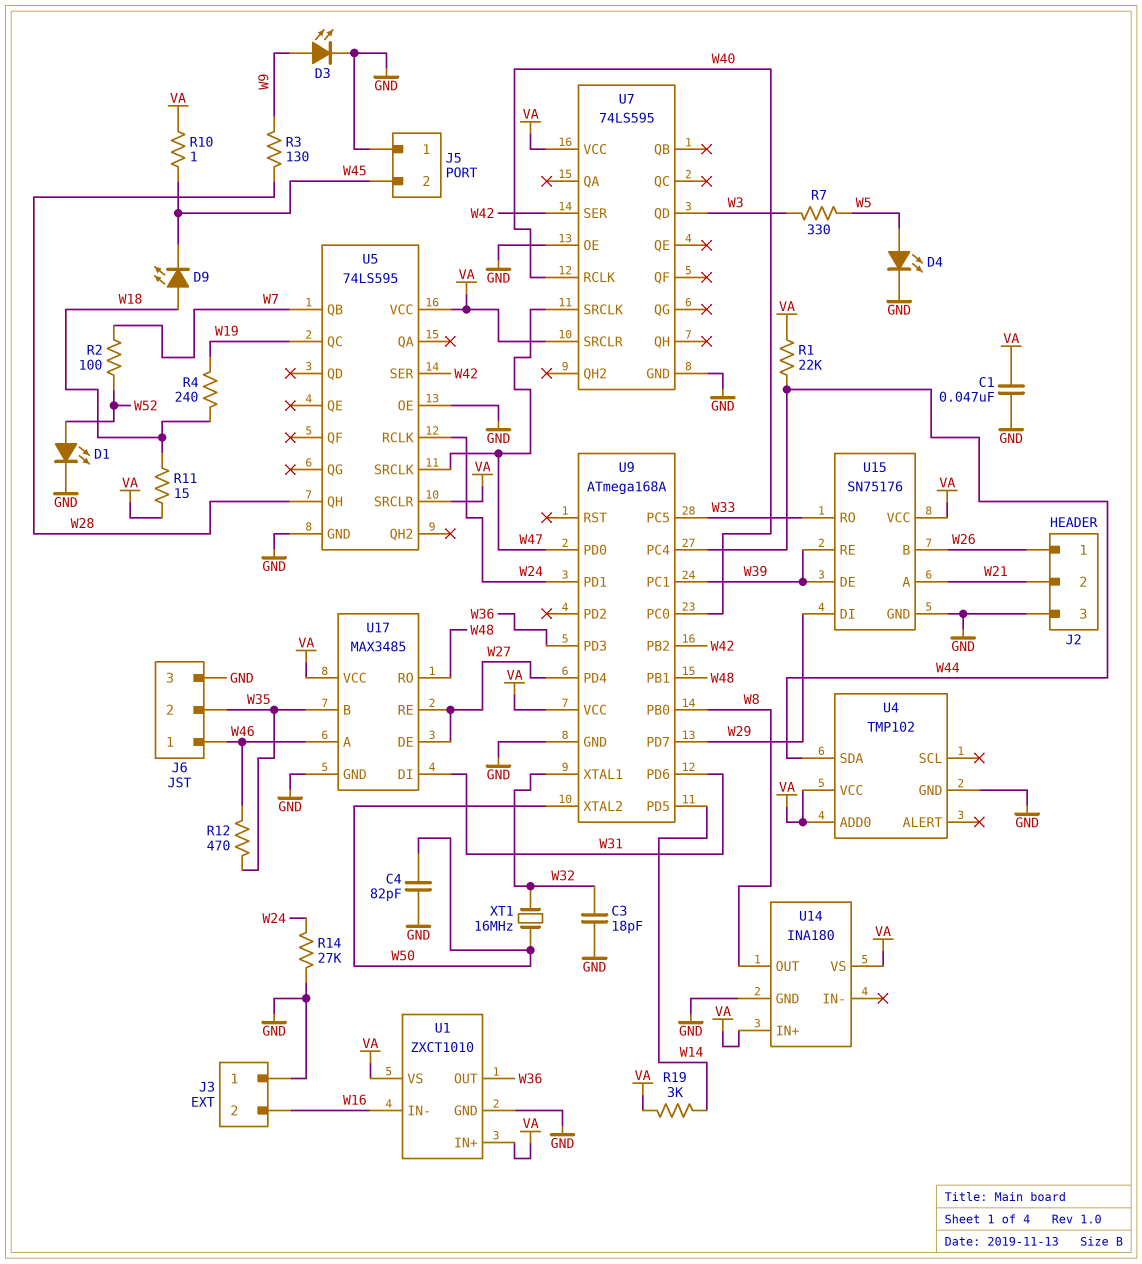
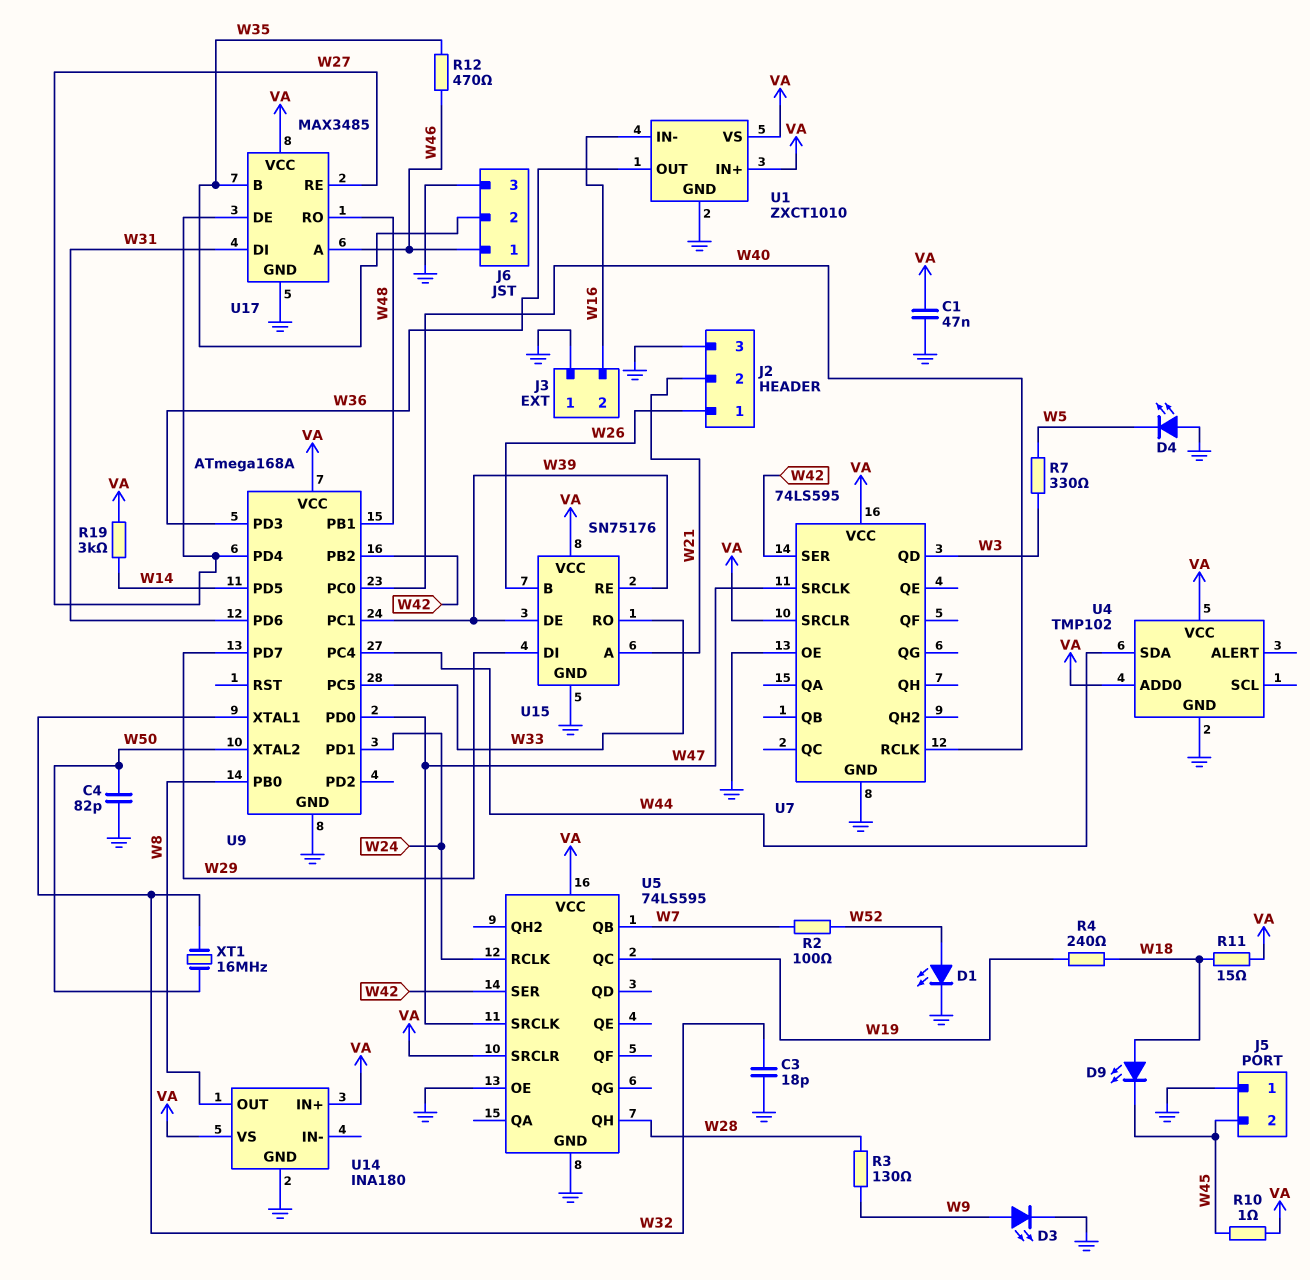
D4: LED (A W5, K GND) -> LED (A GND, K W5)
R1: 22k (VA, W44) -> none
R14: 27k (GND, W24) -> none

